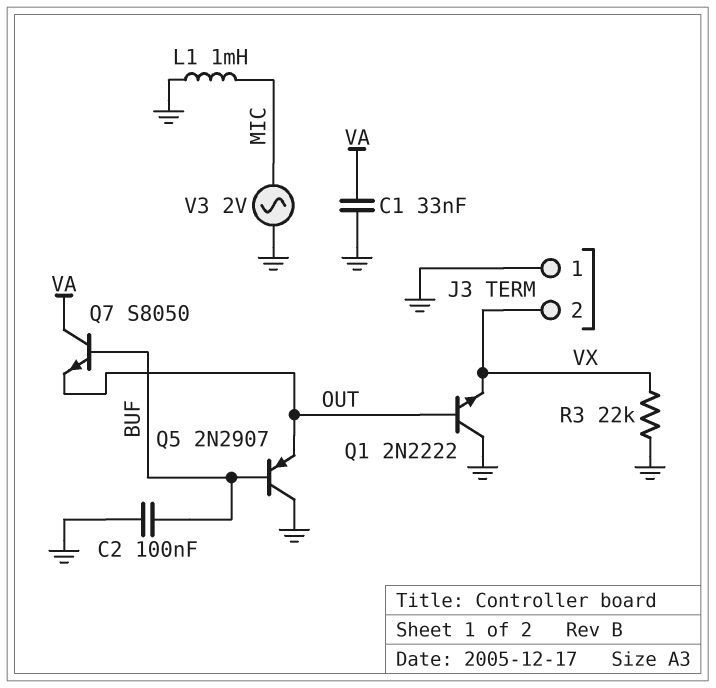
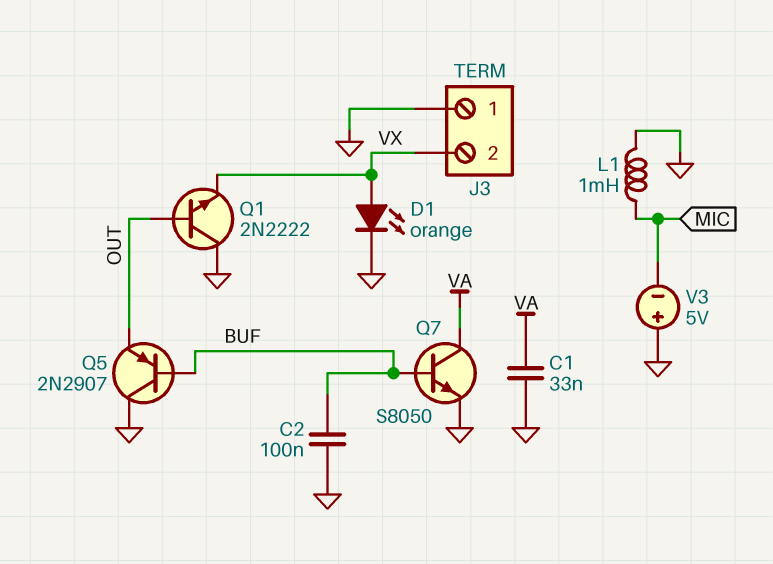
D1: none -> LED orange (A VX, K GND)
Q7: NPN S8050 (B BUF, C VA, E OUT) -> NPN S8050 (B BUF, C VA, E GND)
R3: 22k (GND, VX) -> none
V3: AC 2V (GND, MIC) -> 5V (plus GND, minus MIC)

